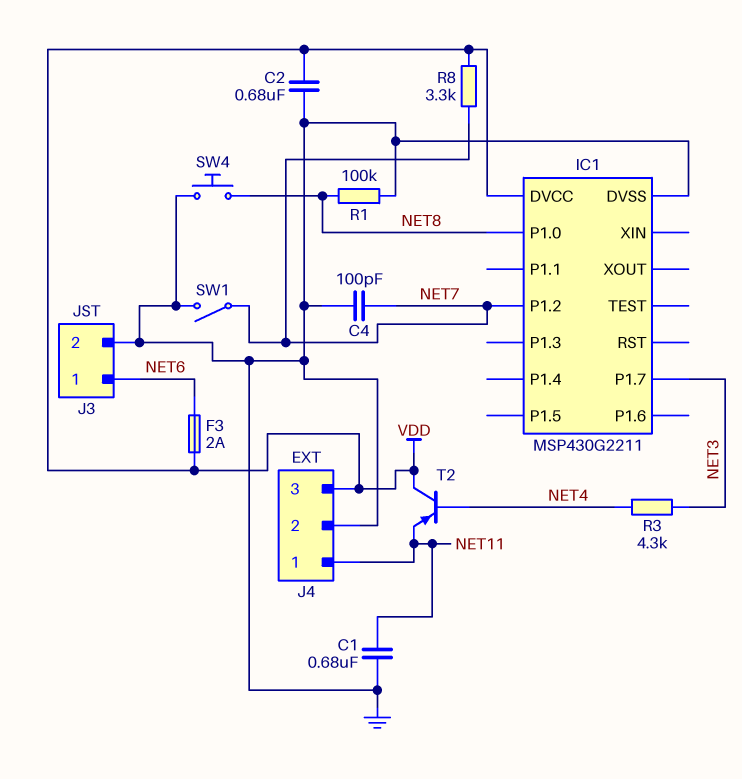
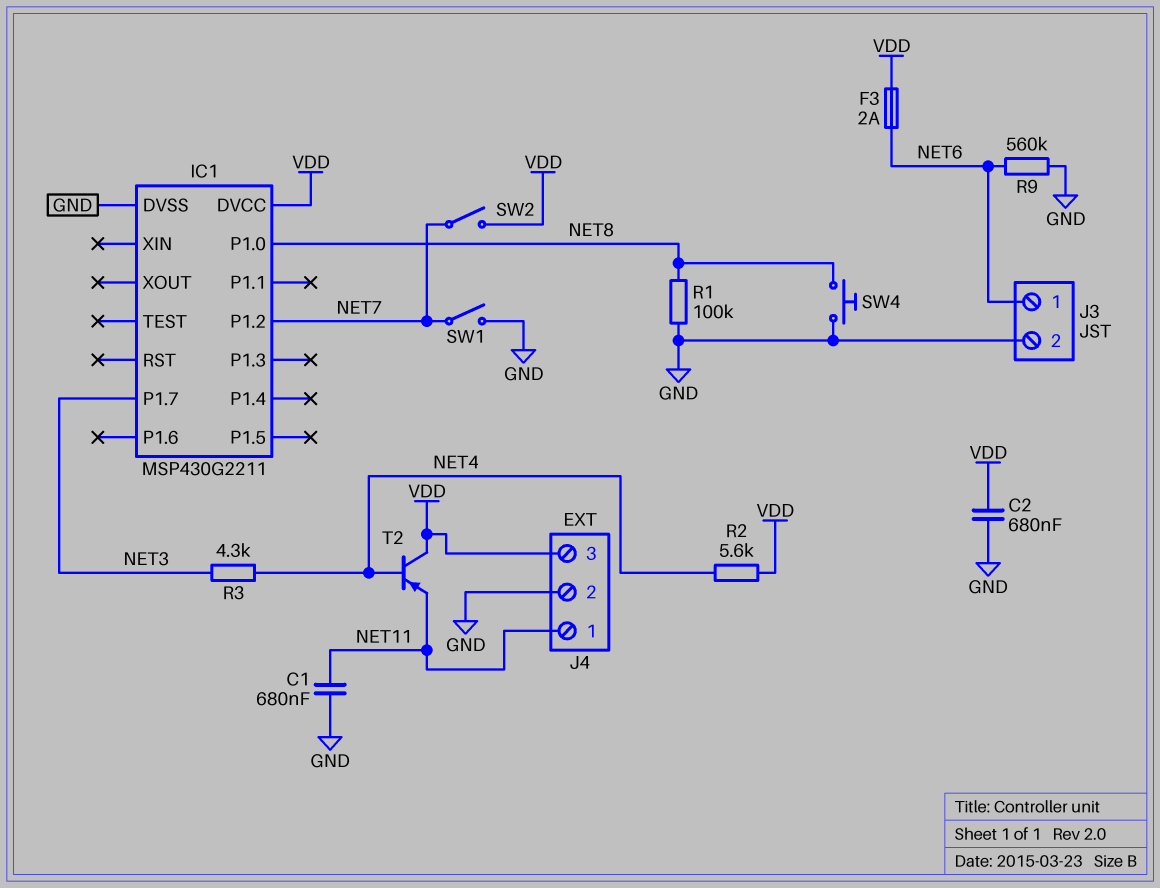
C4: 100pF (GND, NET7) -> none
R2: none -> 5.6k (NET4, VDD)
R8: 3.3k (NET7, VDD) -> none
R9: none -> 560k (GND, NET6)
SW2: none -> switch (NET7, VDD)

